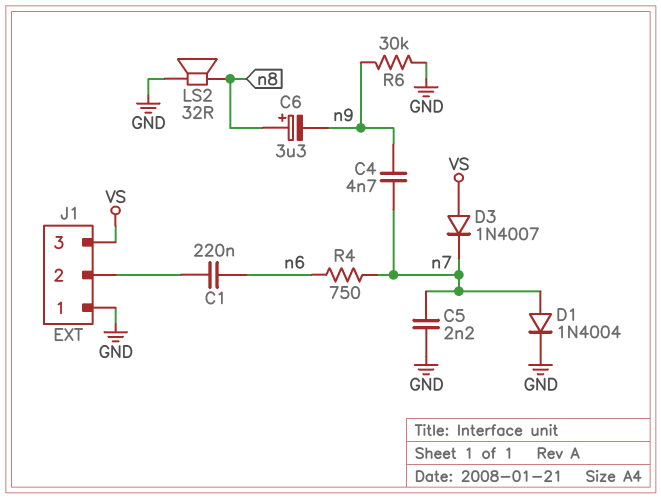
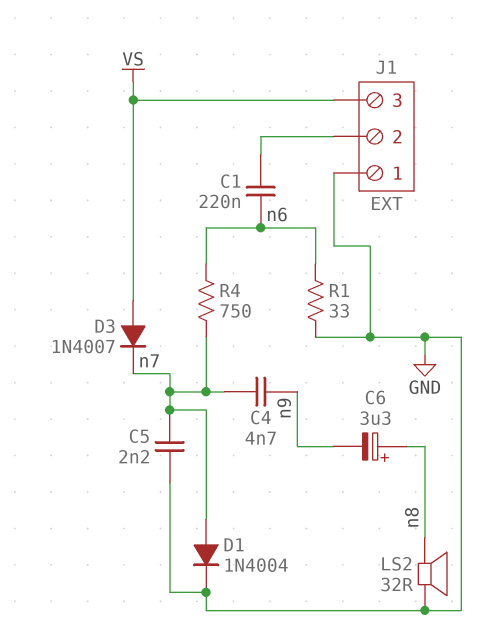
R1: none -> 33 (GND, n6)
R6: 30k (GND, n9) -> none

